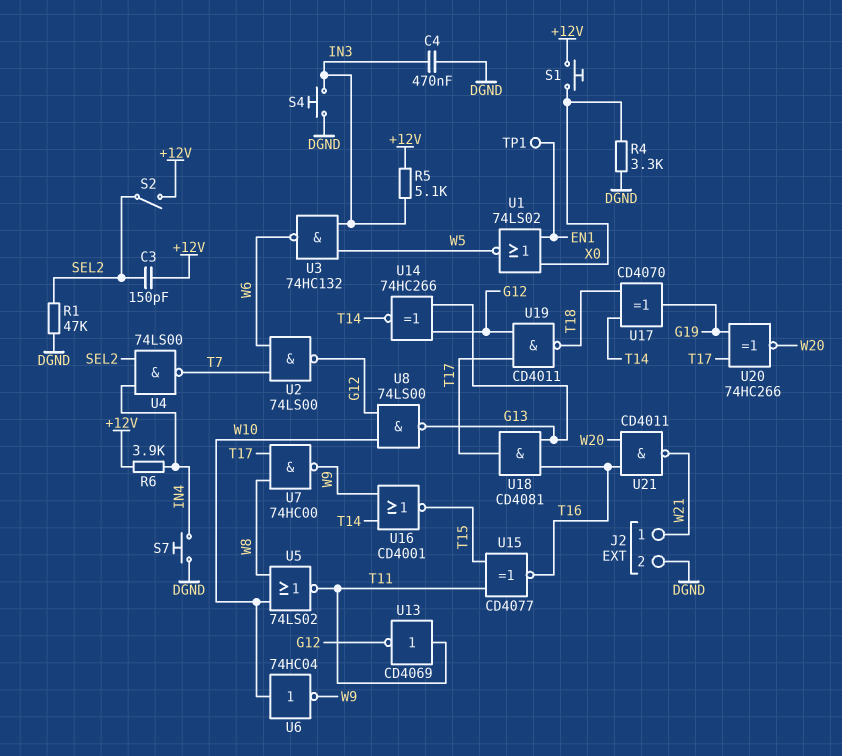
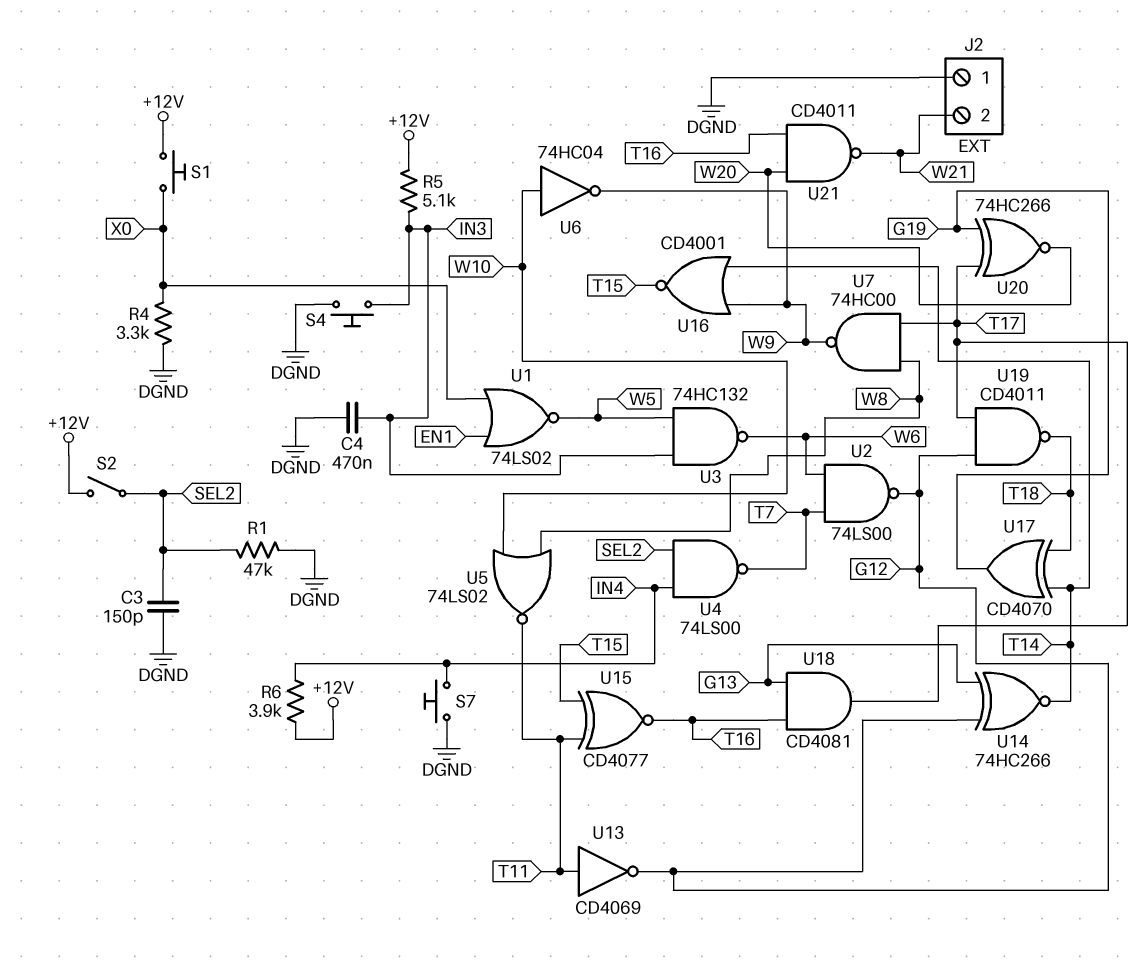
C3: 150pF (+12V, SEL2) -> 150pF (DGND, SEL2)
J2 pin 1: W21 -> DGND
J2 pin 2: DGND -> W21
TP1: test point (EN1) -> none
U8: NAND 74LS00 (in G12, in W10, out G13) -> none

